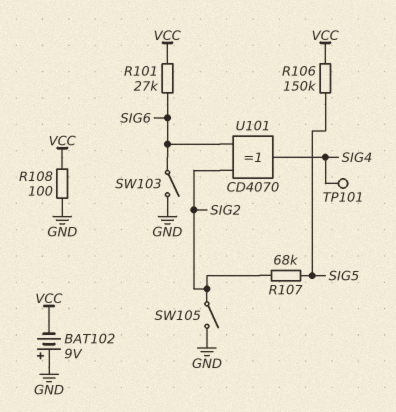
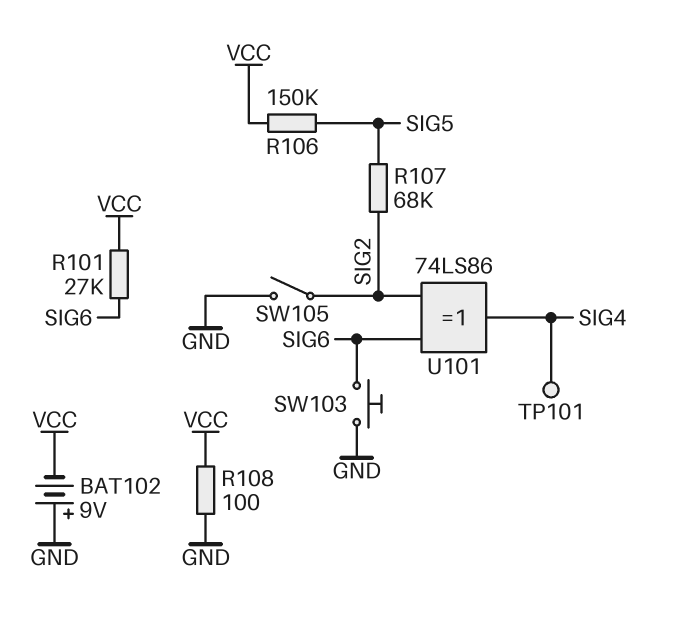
SW103: switch (GND, SIG6) -> button (GND, SIG6)
U101: XOR CD4070 (in SIG2, in SIG6, out SIG4) -> XOR 74LS86 (in SIG2, in SIG6, out SIG4)

